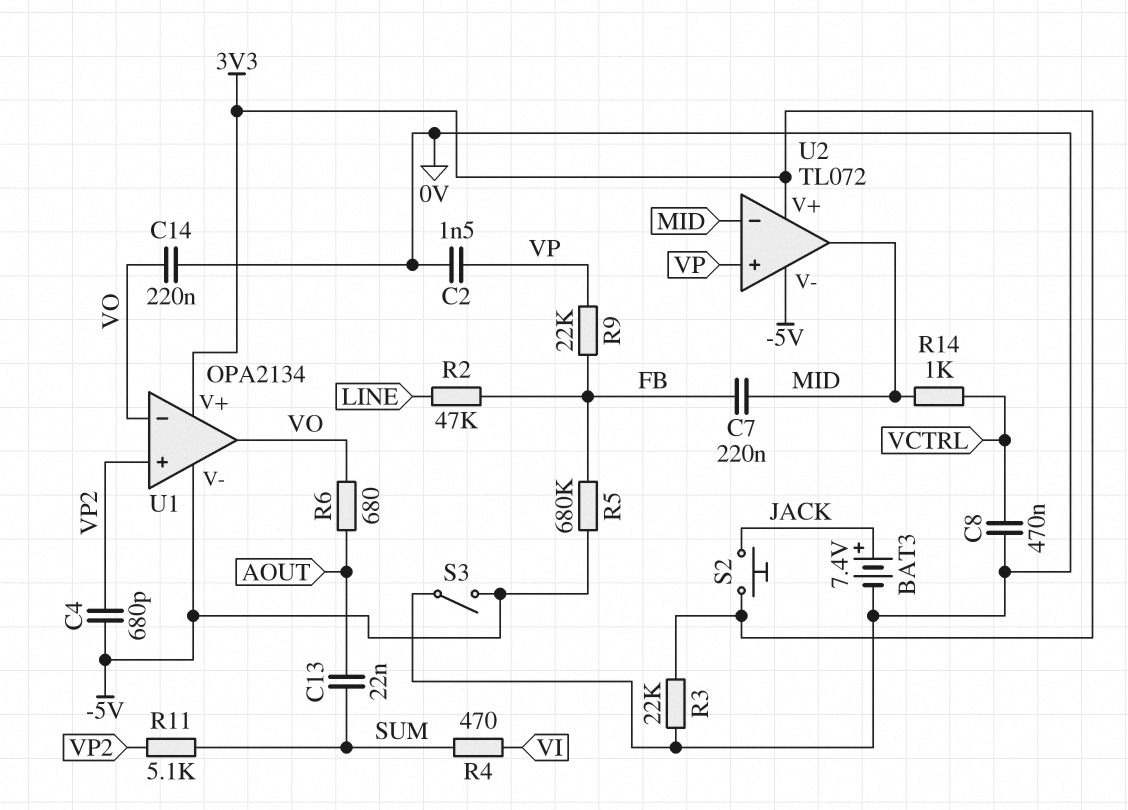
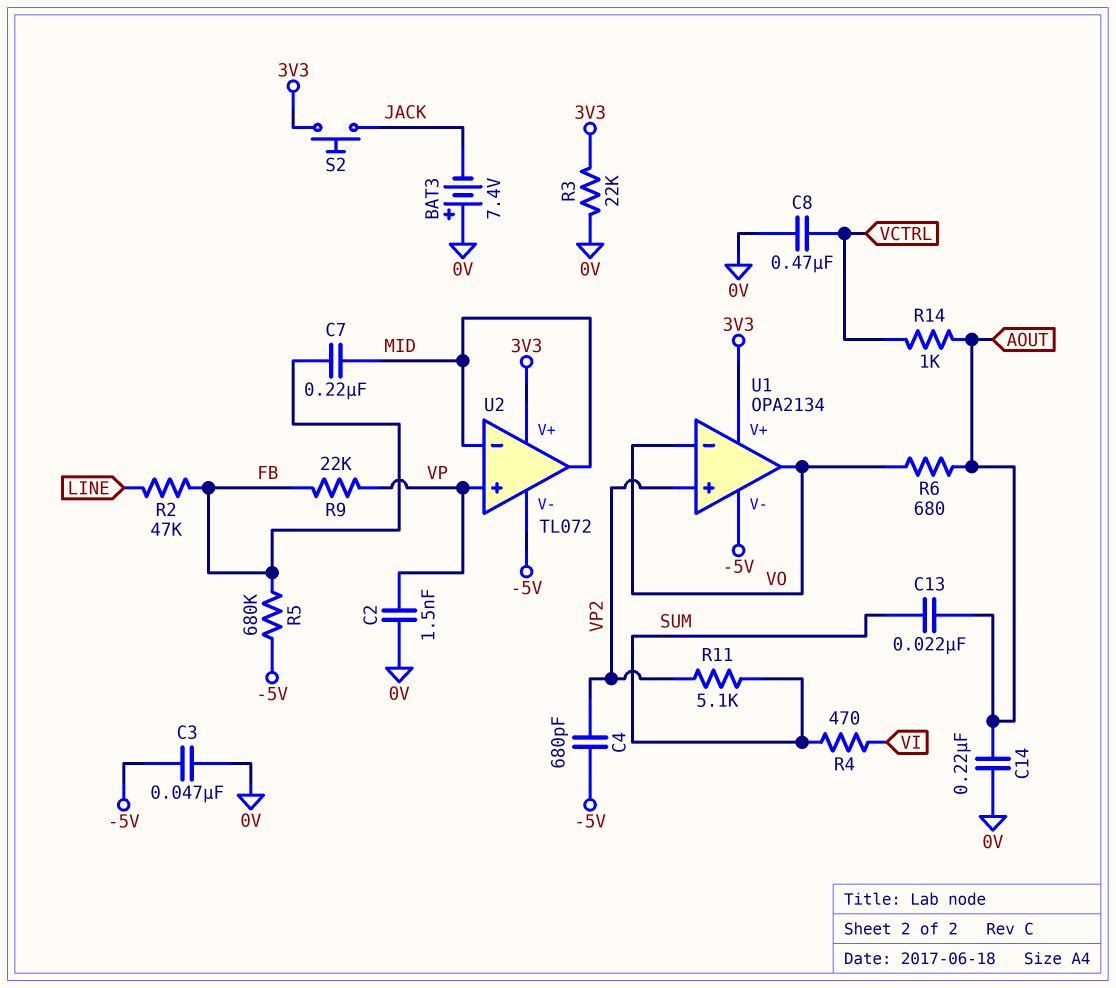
BAT3: 7.4V (plus JACK, minus 0V) -> 7.4V (plus 0V, minus JACK)
C3: none -> 47nF (-5V, 0V)
C14: 220nF (0V, VO) -> 220nF (0V, AOUT)
R14: 1k (MID, VCTRL) -> 1k (AOUT, VCTRL)
S3: switch (-5V, 0V) -> none

